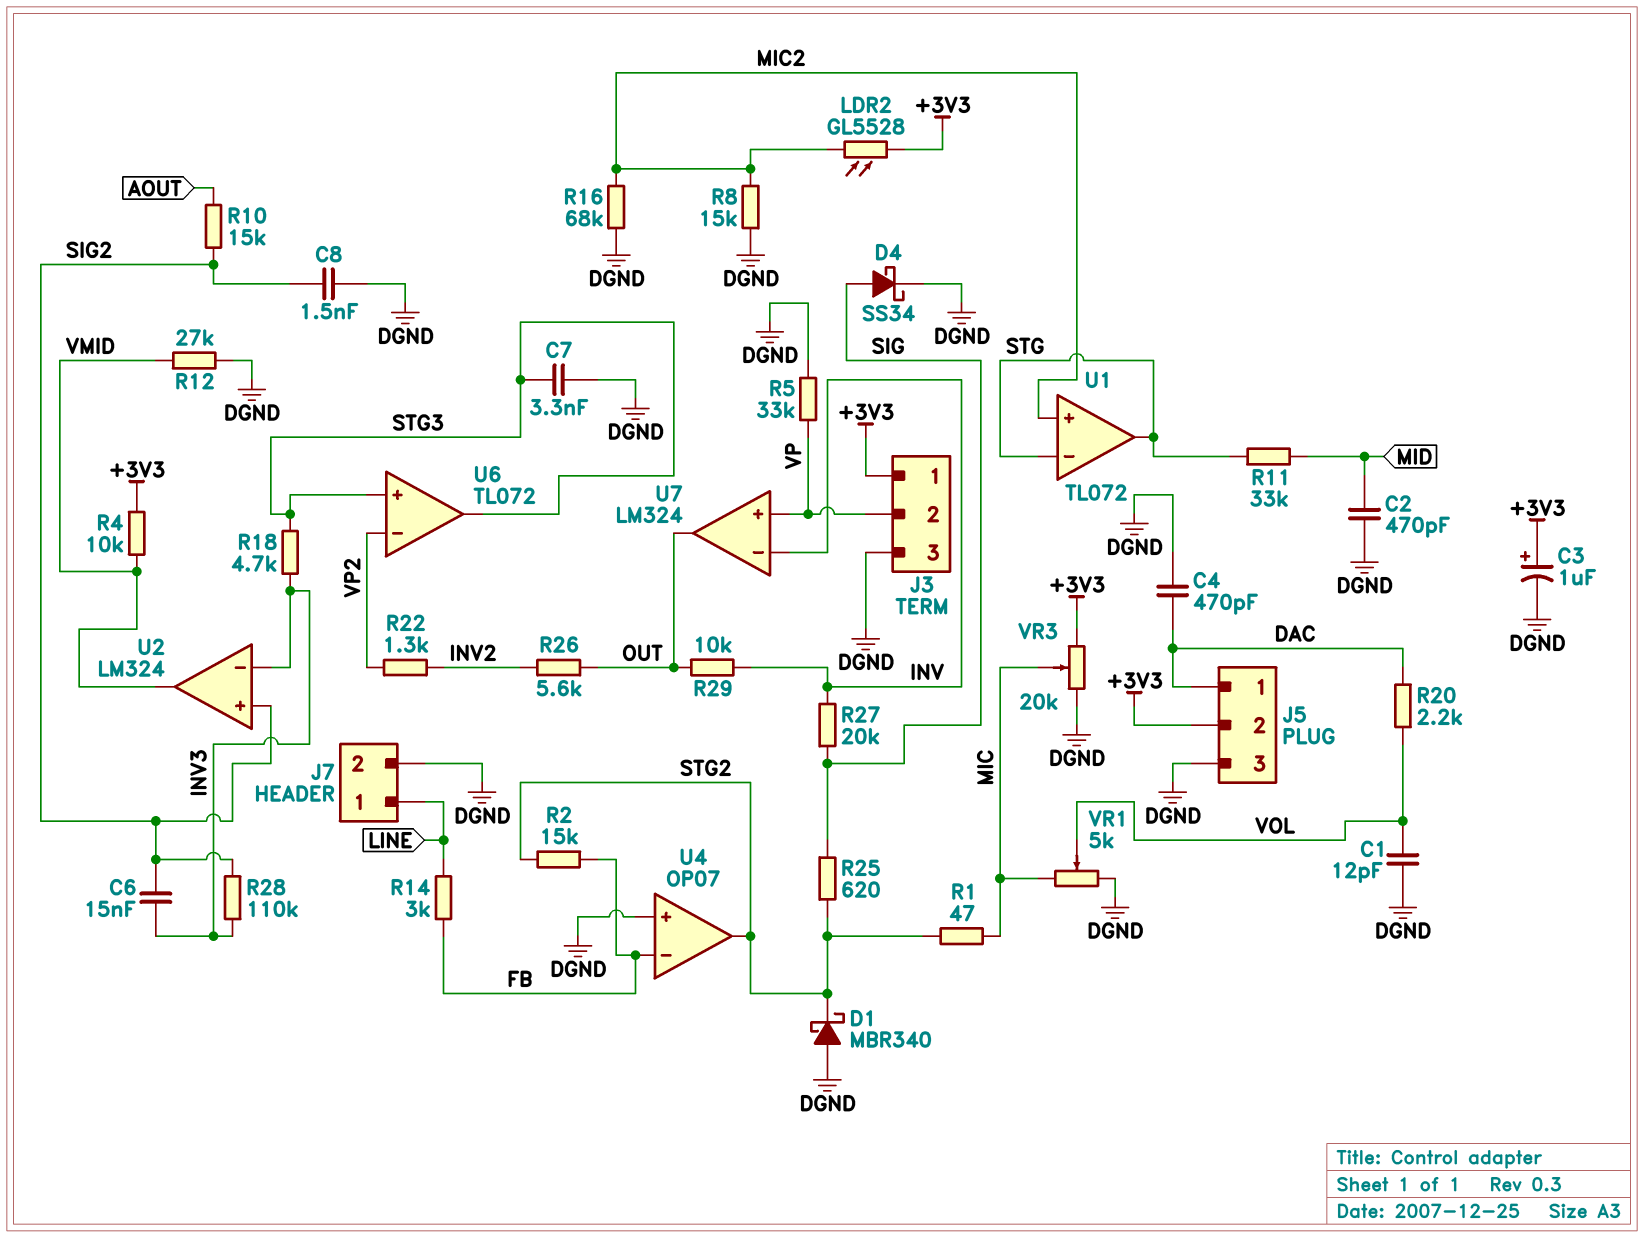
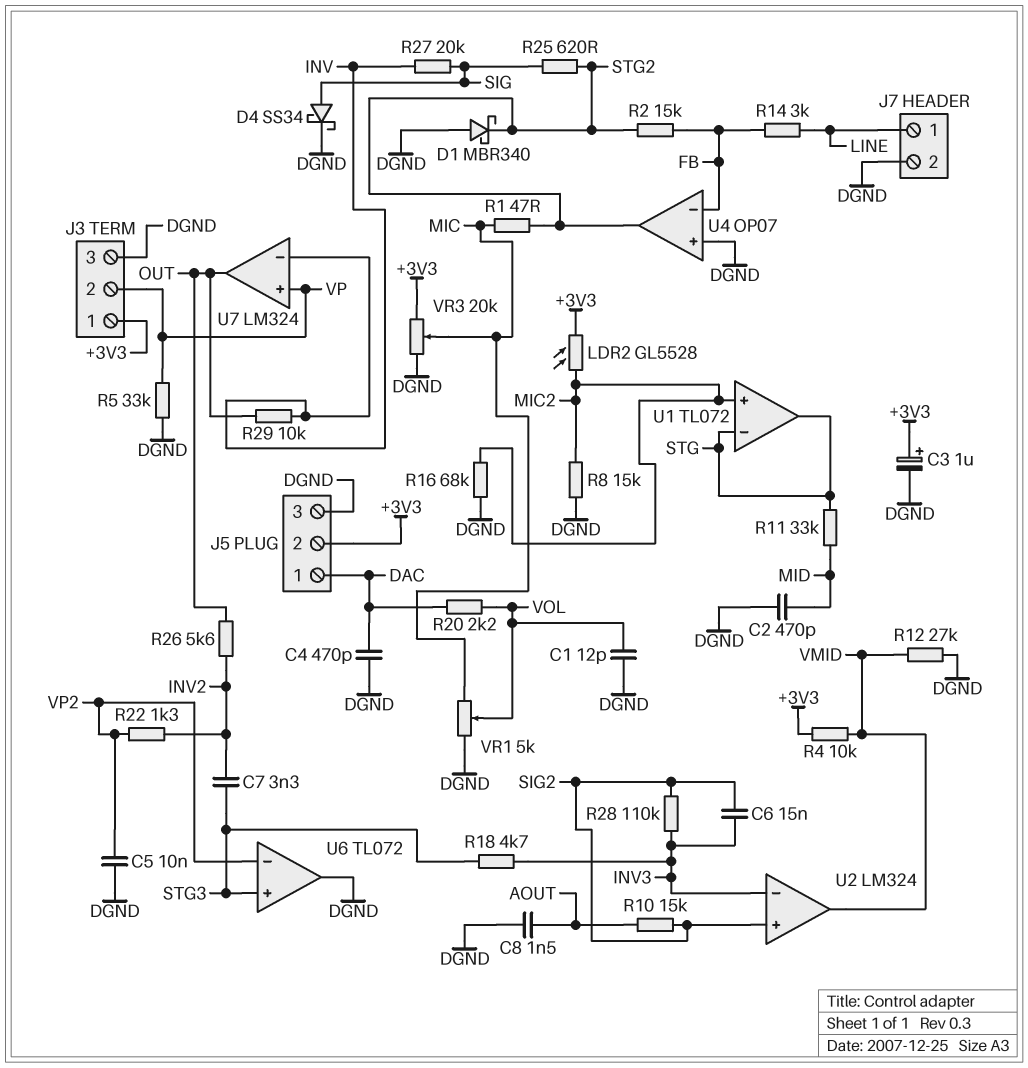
C5: none -> 10nF (DGND, VP2)
C7: 3.3nF (DGND, STG3) -> 3.3nF (INV2, STG3)
C8: 1.5nF (DGND, SIG2) -> 1.5nF (AOUT, DGND)
U6 pin out: STG3 -> DGND

